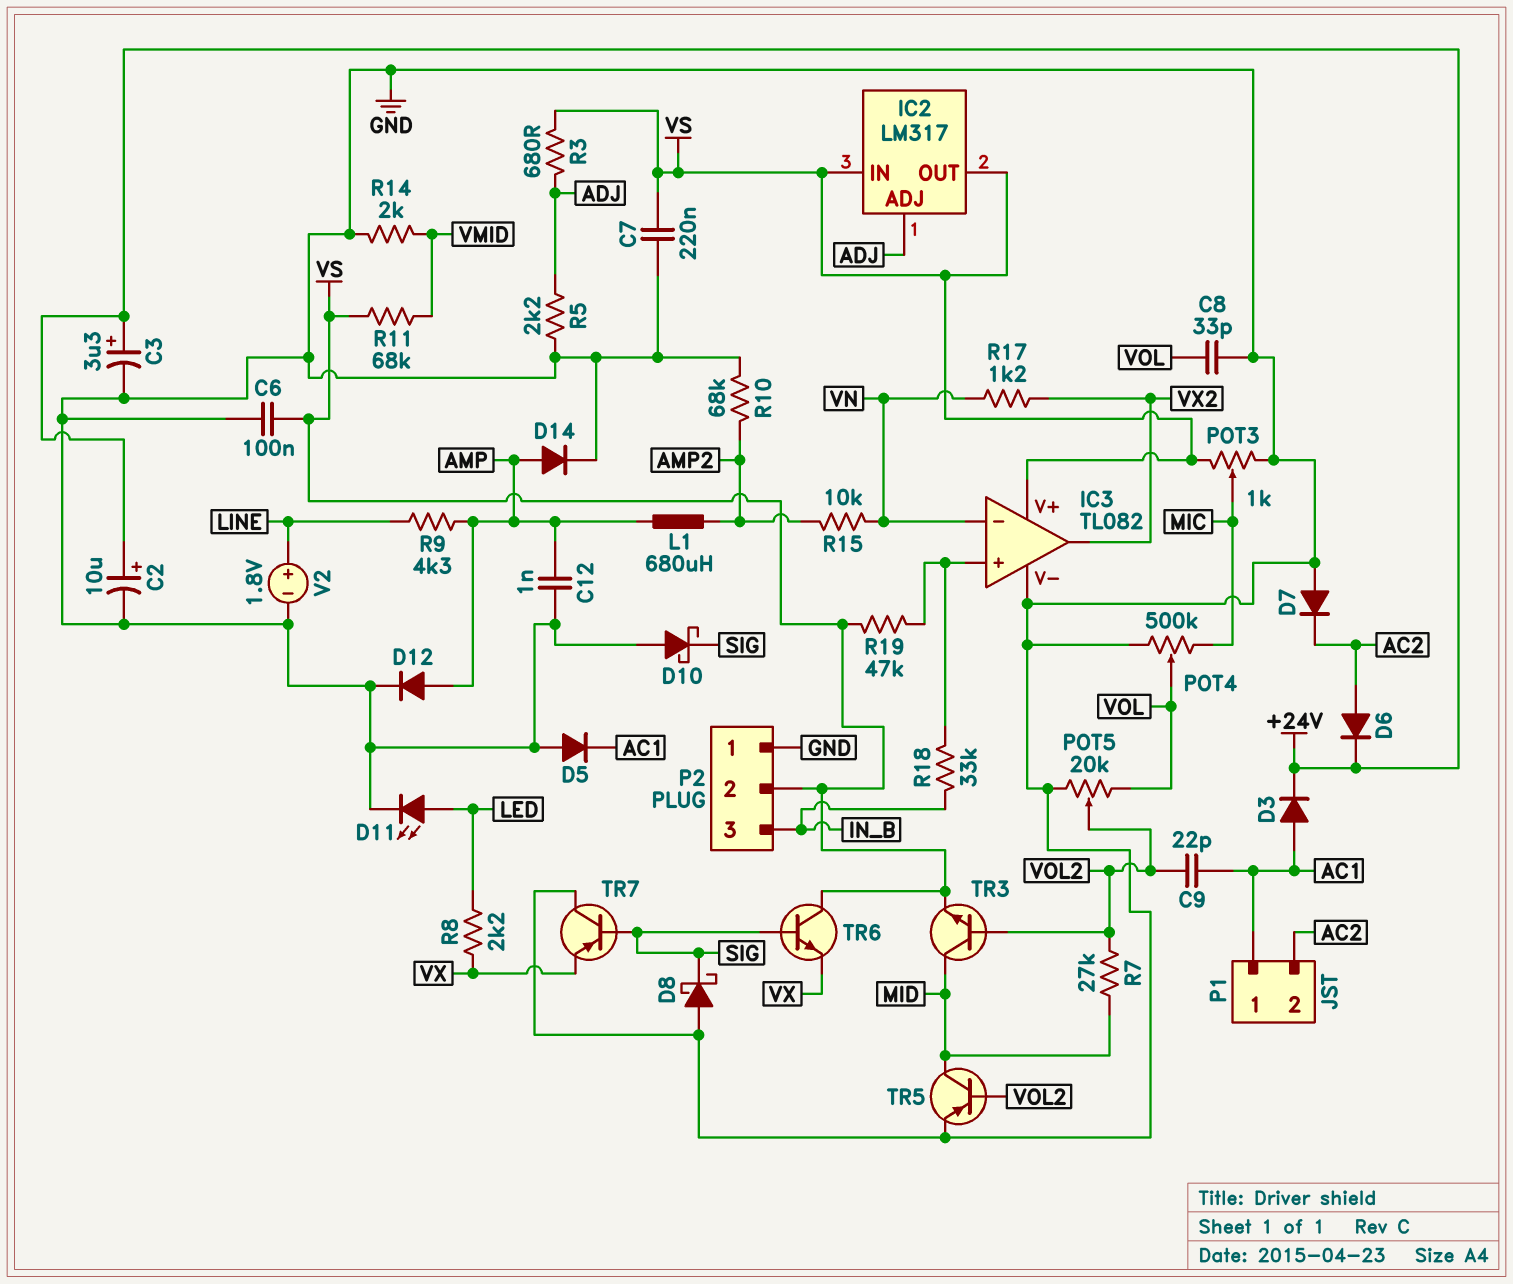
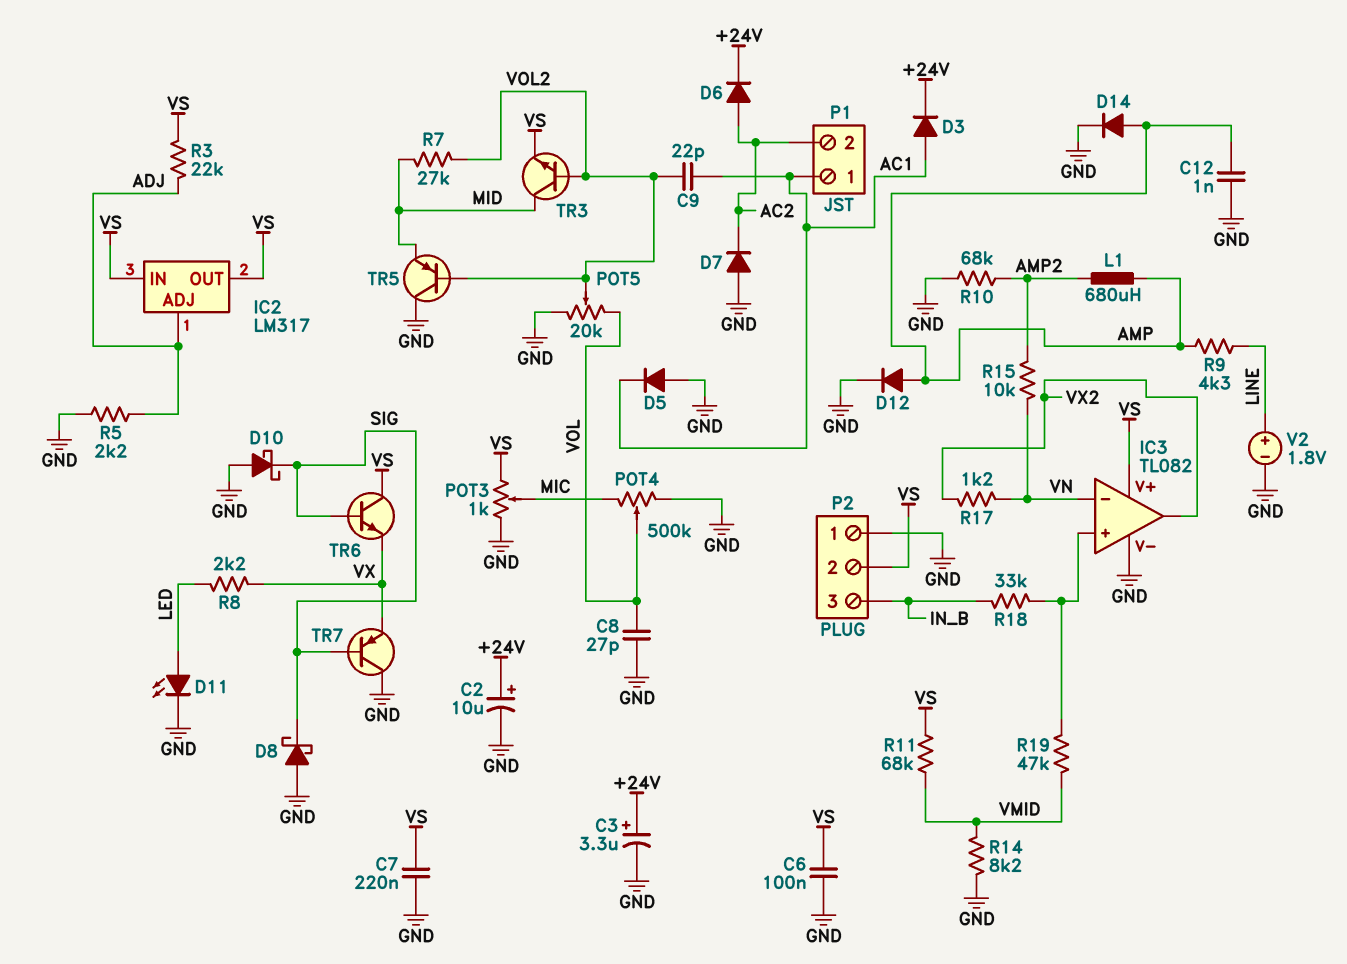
C8: 33pF (GND, VOL) -> 27pF (GND, VOL)
R3: 680 (ADJ, VS) -> 22k (ADJ, VS)
R14: 2k (GND, VMID) -> 8.2k (GND, VMID)
R19: 47k (IC3/in+, VS) -> 47k (IC3/in+, VMID)
TR5: PNP (B VOL2, C MID, E GND) -> PNP (B VOL2, C GND, E MID)

